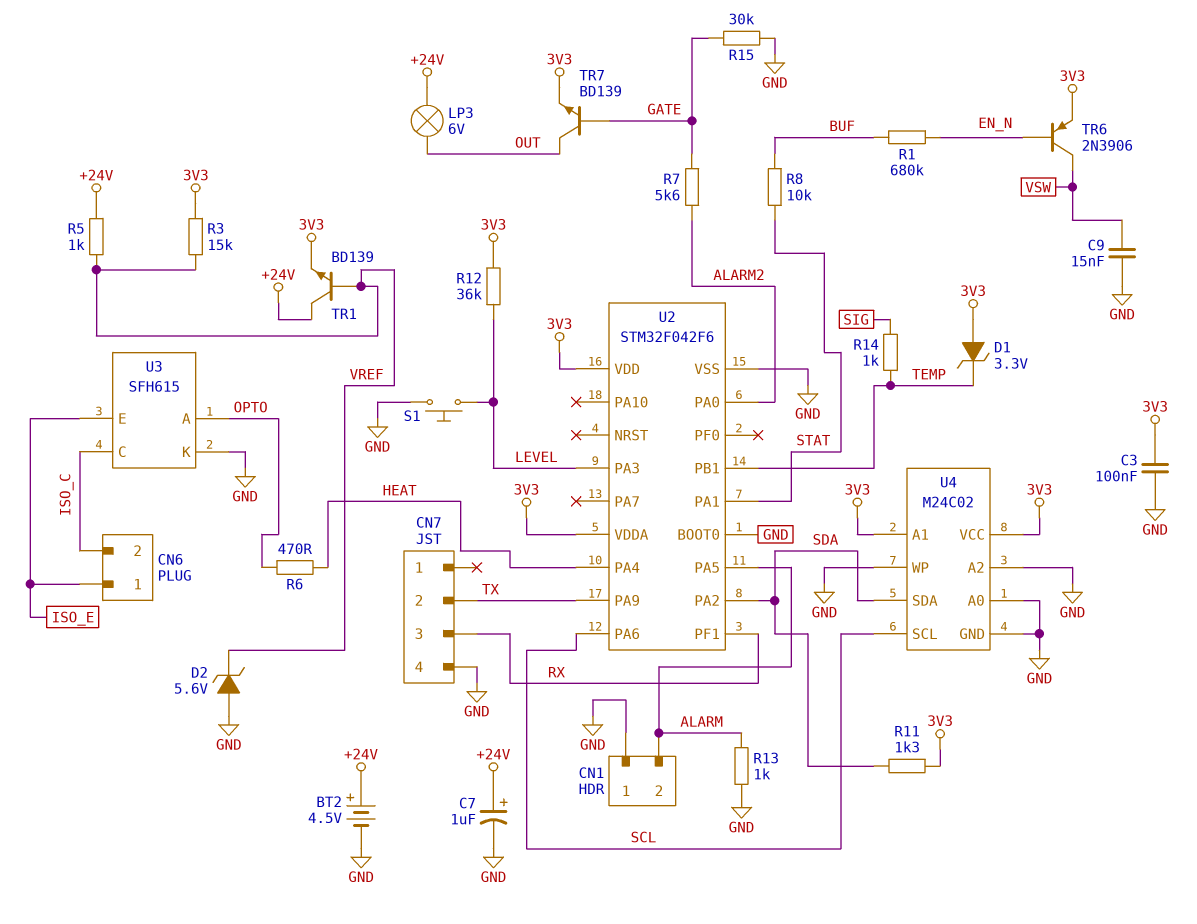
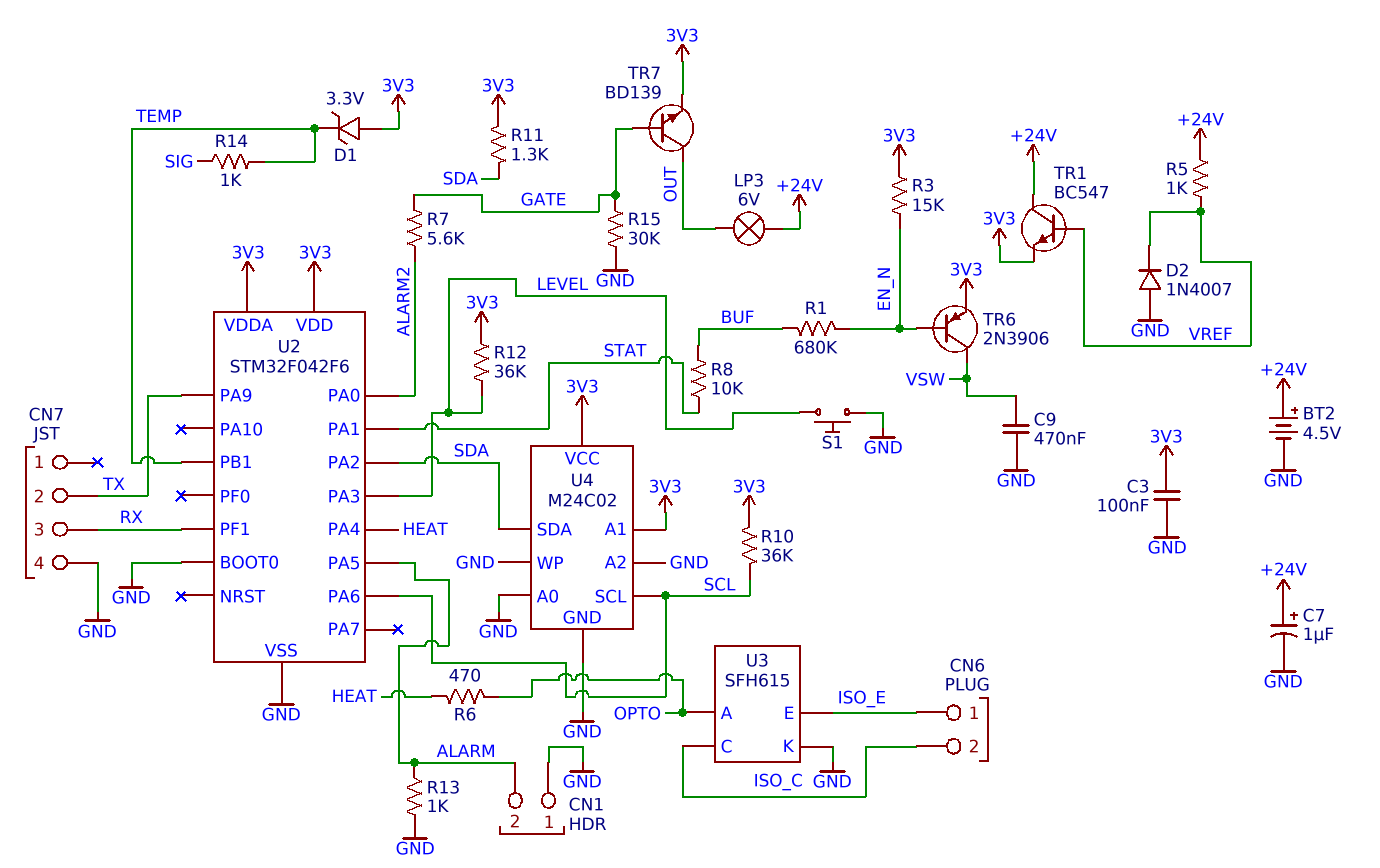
C9: 15nF (GND, VSW) -> 470nF (GND, VSW)
D2: zener 5.6V (A GND, K VREF) -> diode 1N4007 (A GND, K VREF)
R3: 15k (3V3, VREF) -> 15k (3V3, EN_N)
R10: none -> 36k (3V3, SCL)
TR1: NPN BD139 (B VREF, C +24V, E 3V3) -> NPN BC547 (B VREF, C +24V, E 3V3)

